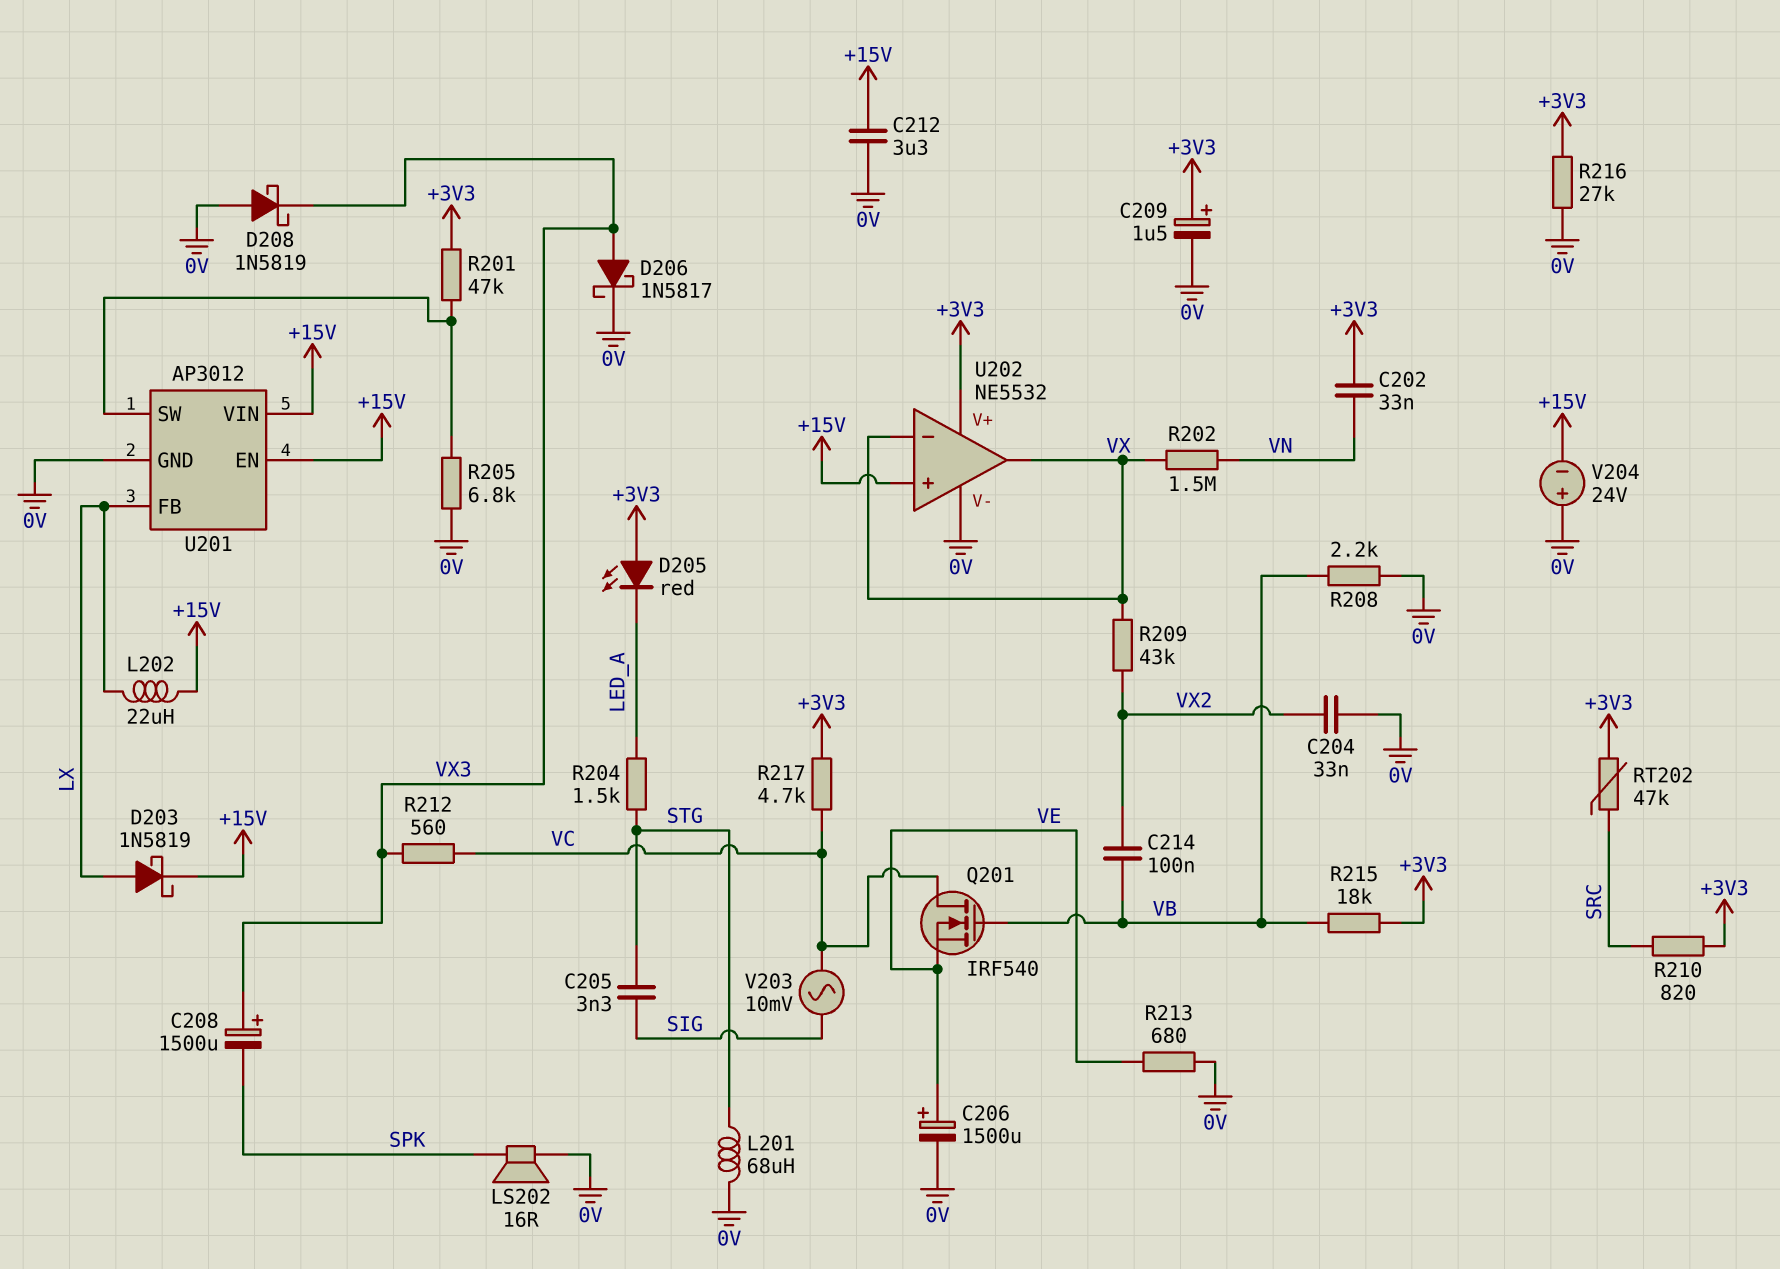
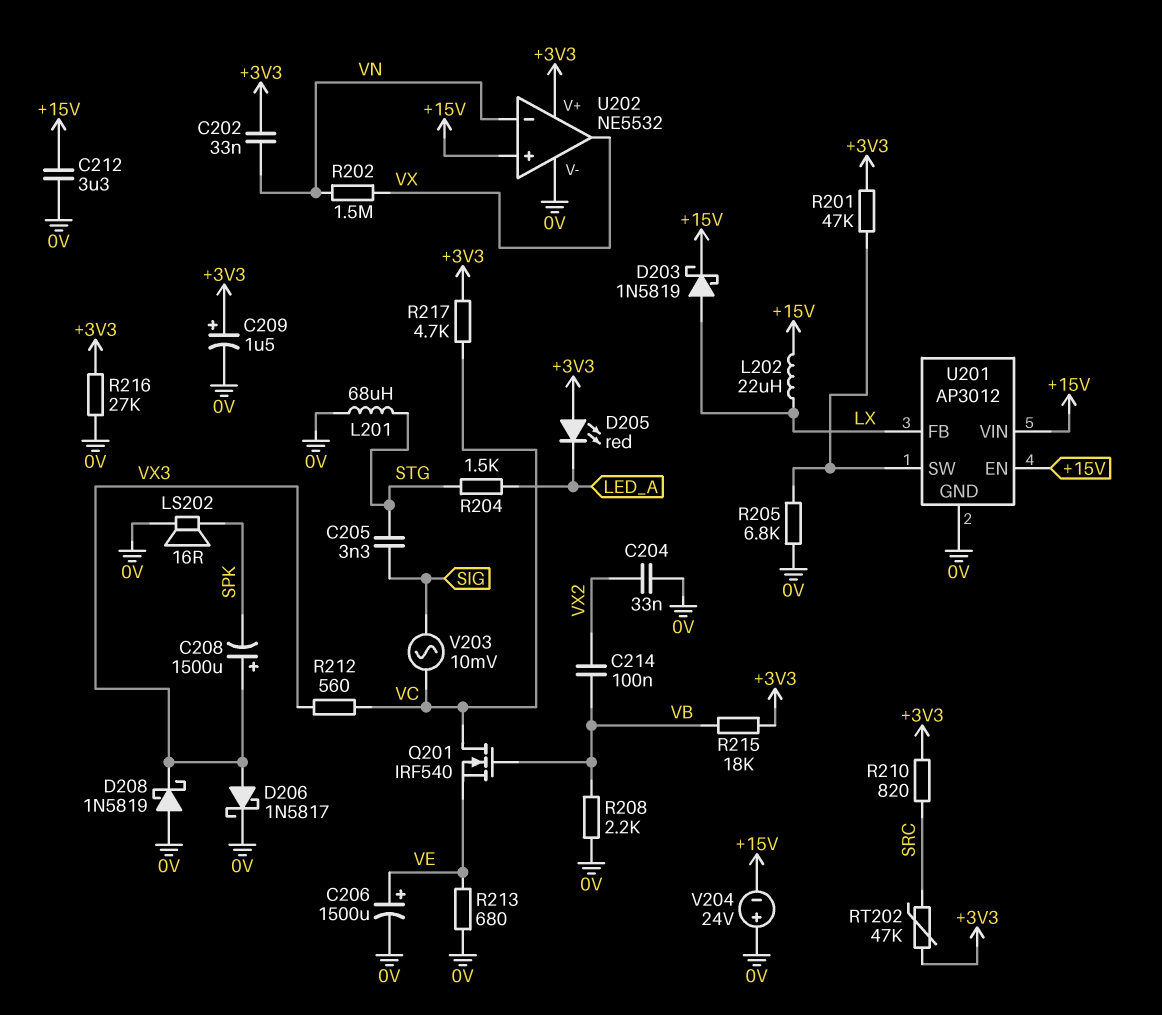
R209: 43k (VX, VX2) -> none
U202 pin in-: VX -> VN

